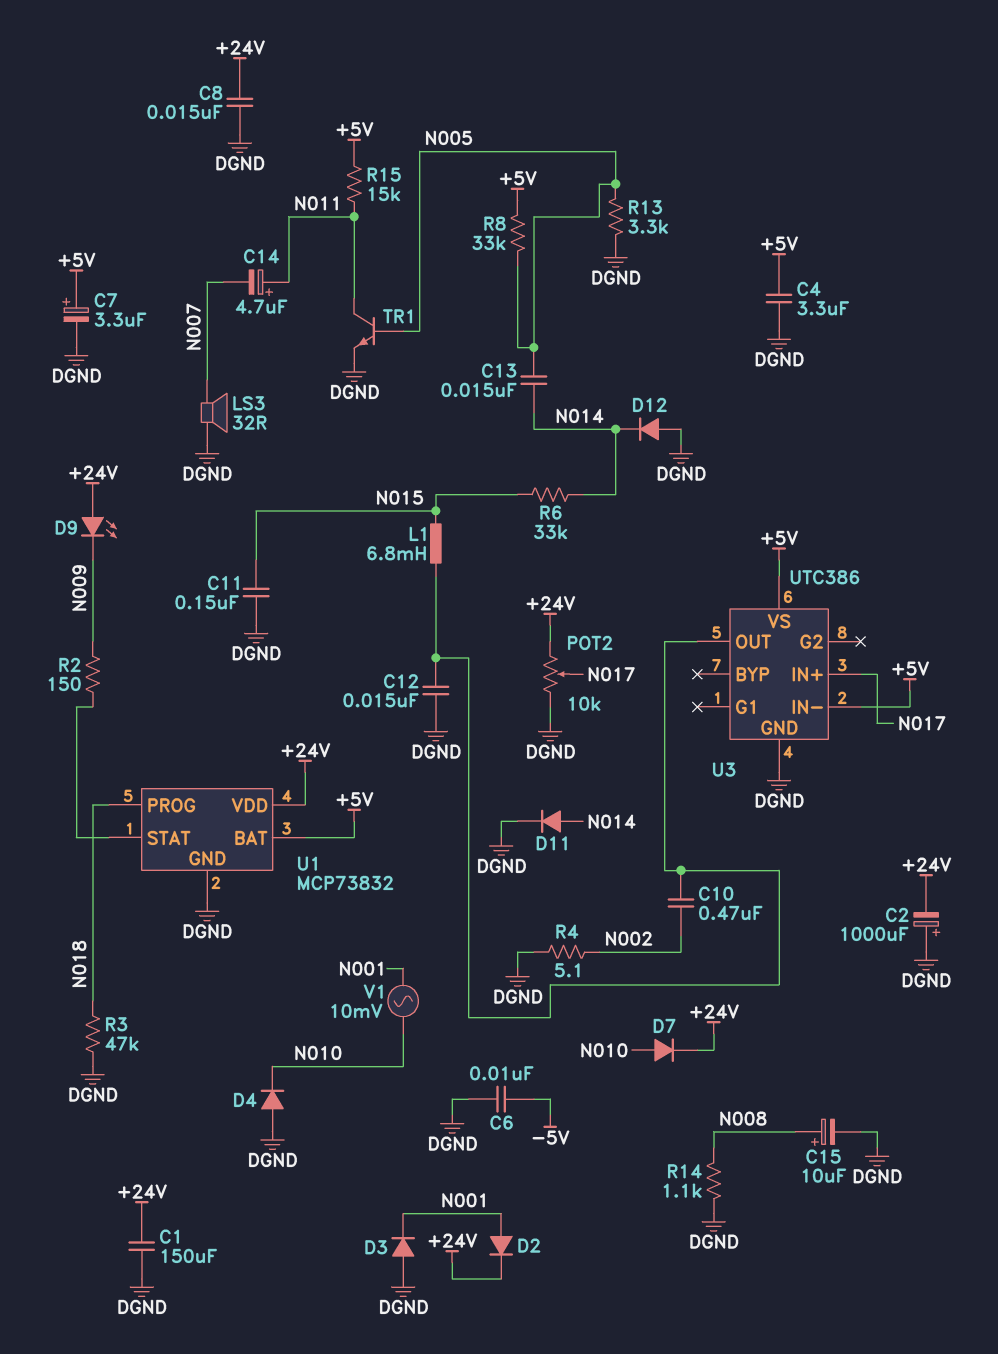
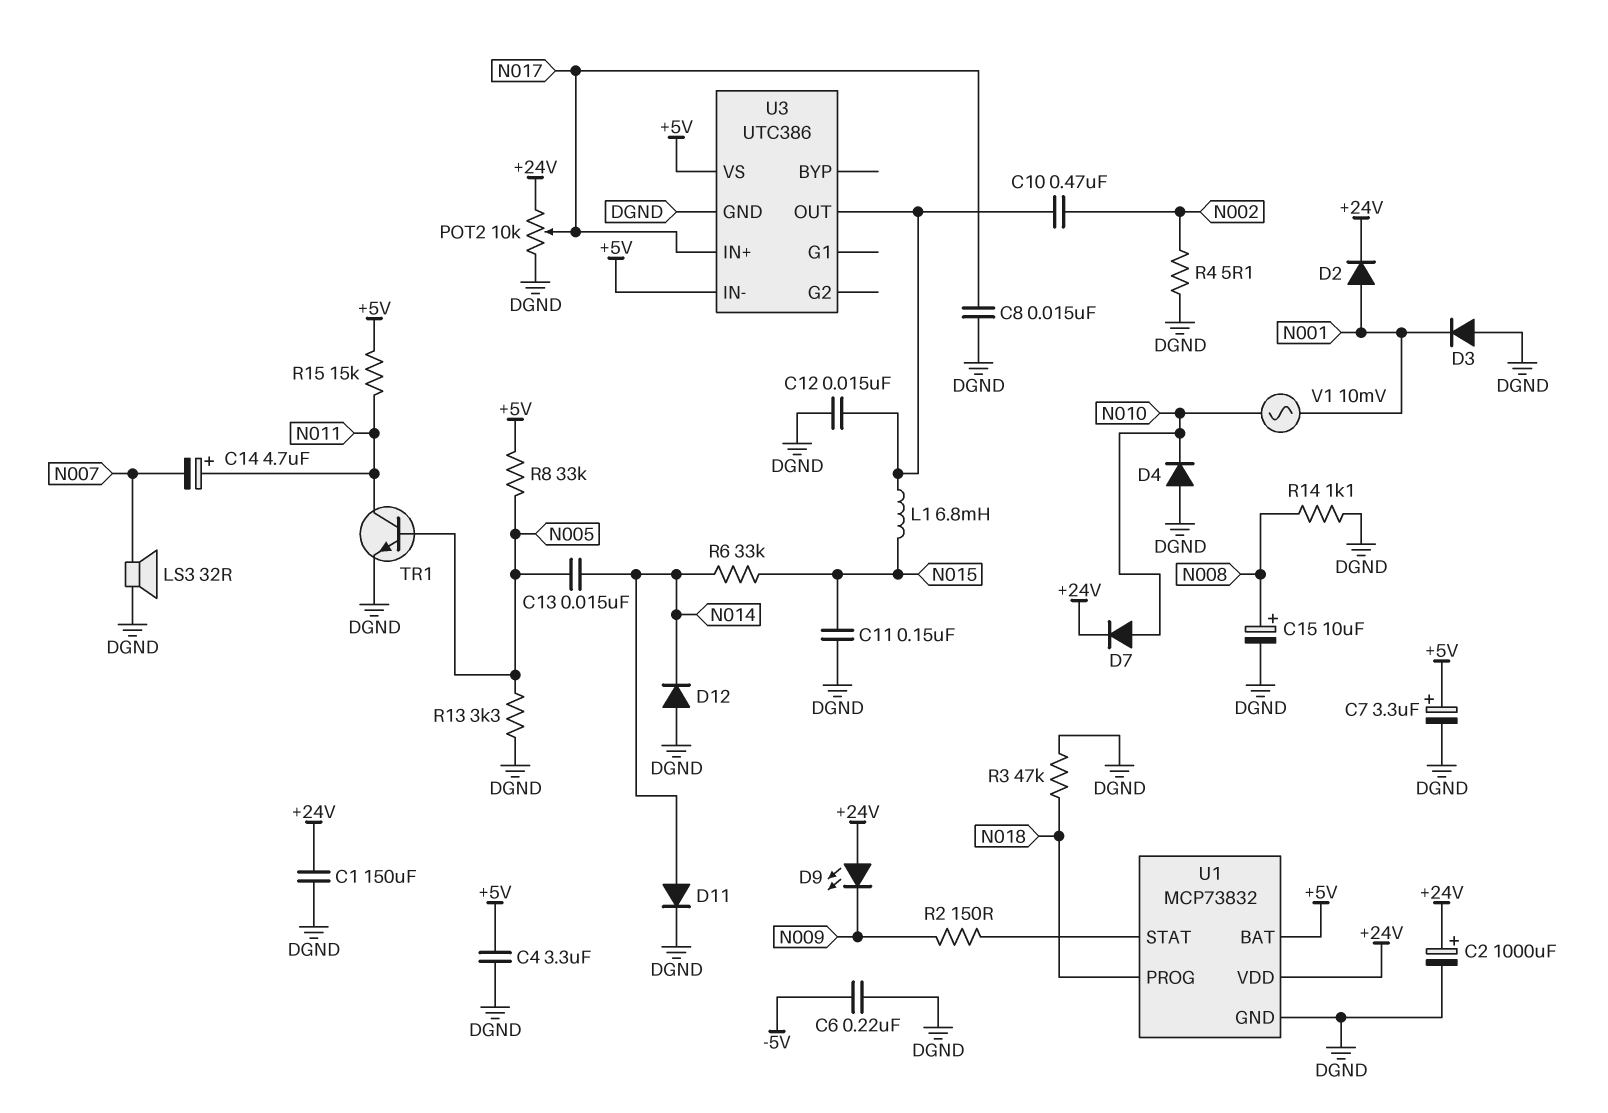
C2: 1000uF (plus DGND, minus +24V) -> 1000uF (plus +24V, minus DGND)
C6: 10nF (-5V, DGND) -> 220nF (-5V, DGND)
C8: 15nF (+24V, DGND) -> 15nF (DGND, N017)

